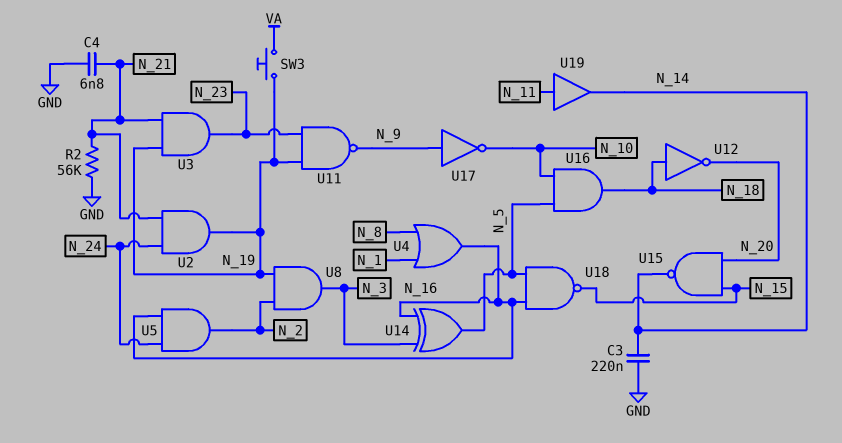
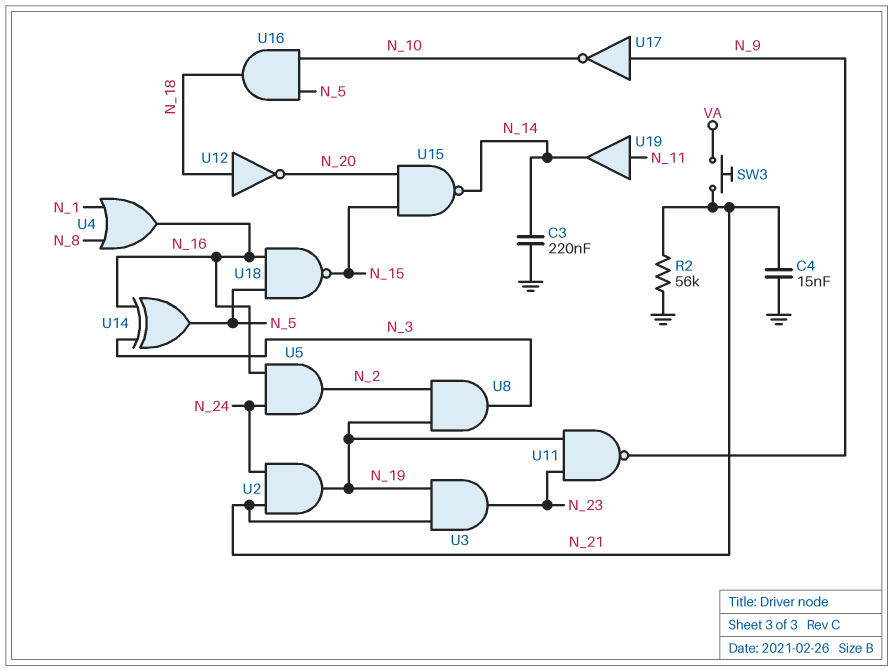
C4: 6.8nF (GND, N_21) -> 15nF (GND, N_21)
SW3: button (N_19, VA) -> button (N_21, VA)

